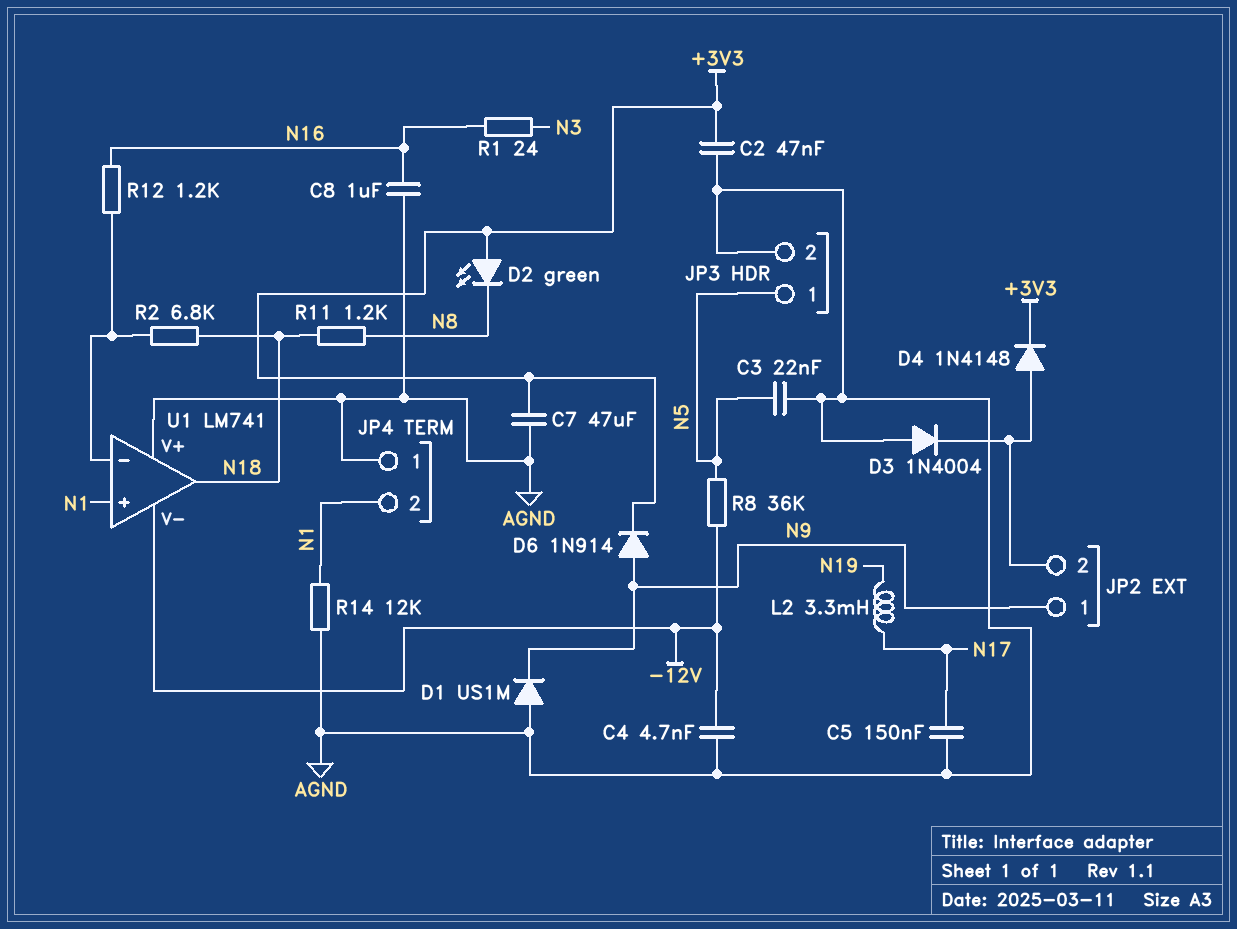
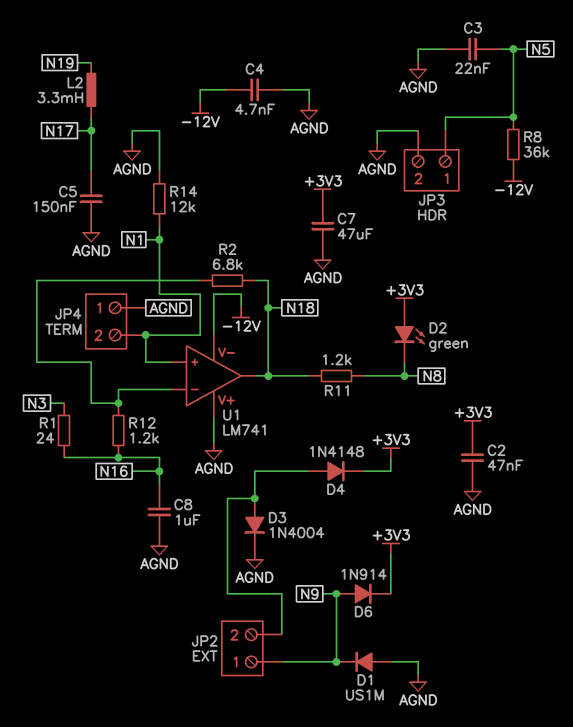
D3: diode 1N4004 (A AGND, K JP2/2) -> diode 1N4004 (A JP2/2, K AGND)

